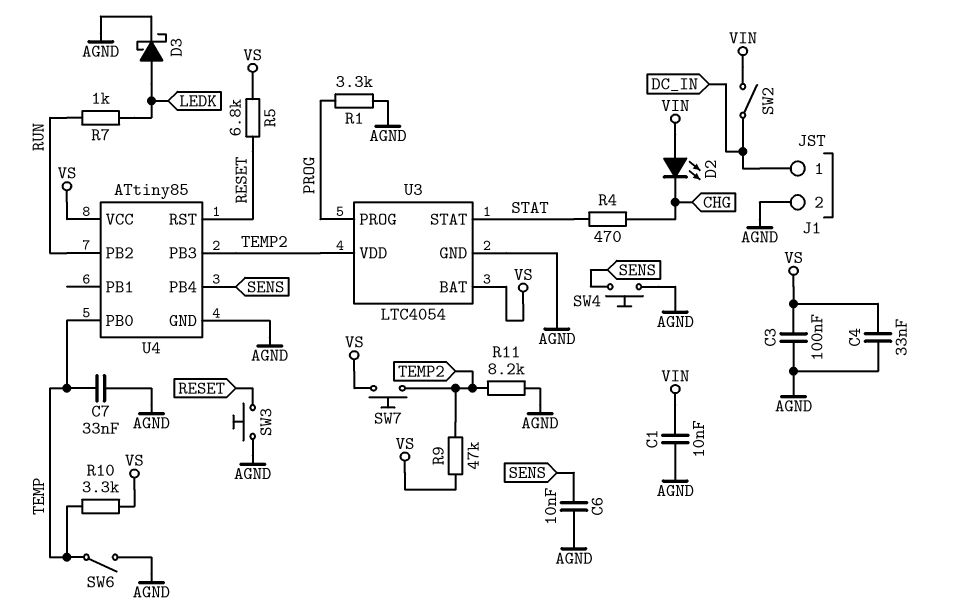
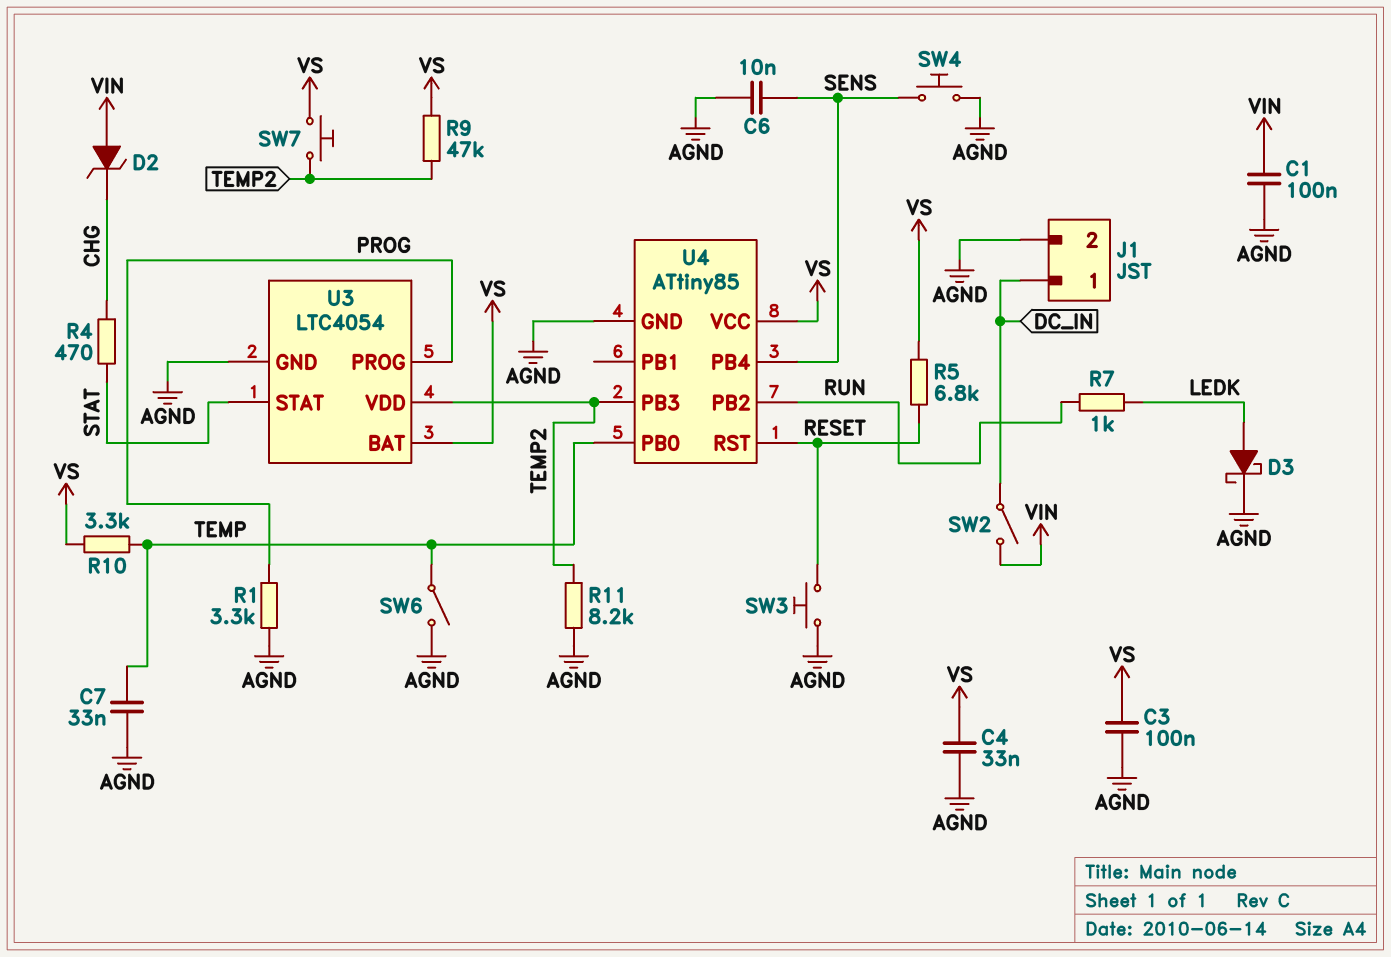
C1: 10nF (AGND, VIN) -> 100nF (AGND, VIN)
D2: LED (A VIN, K CHG) -> zener (A VIN, K CHG)

